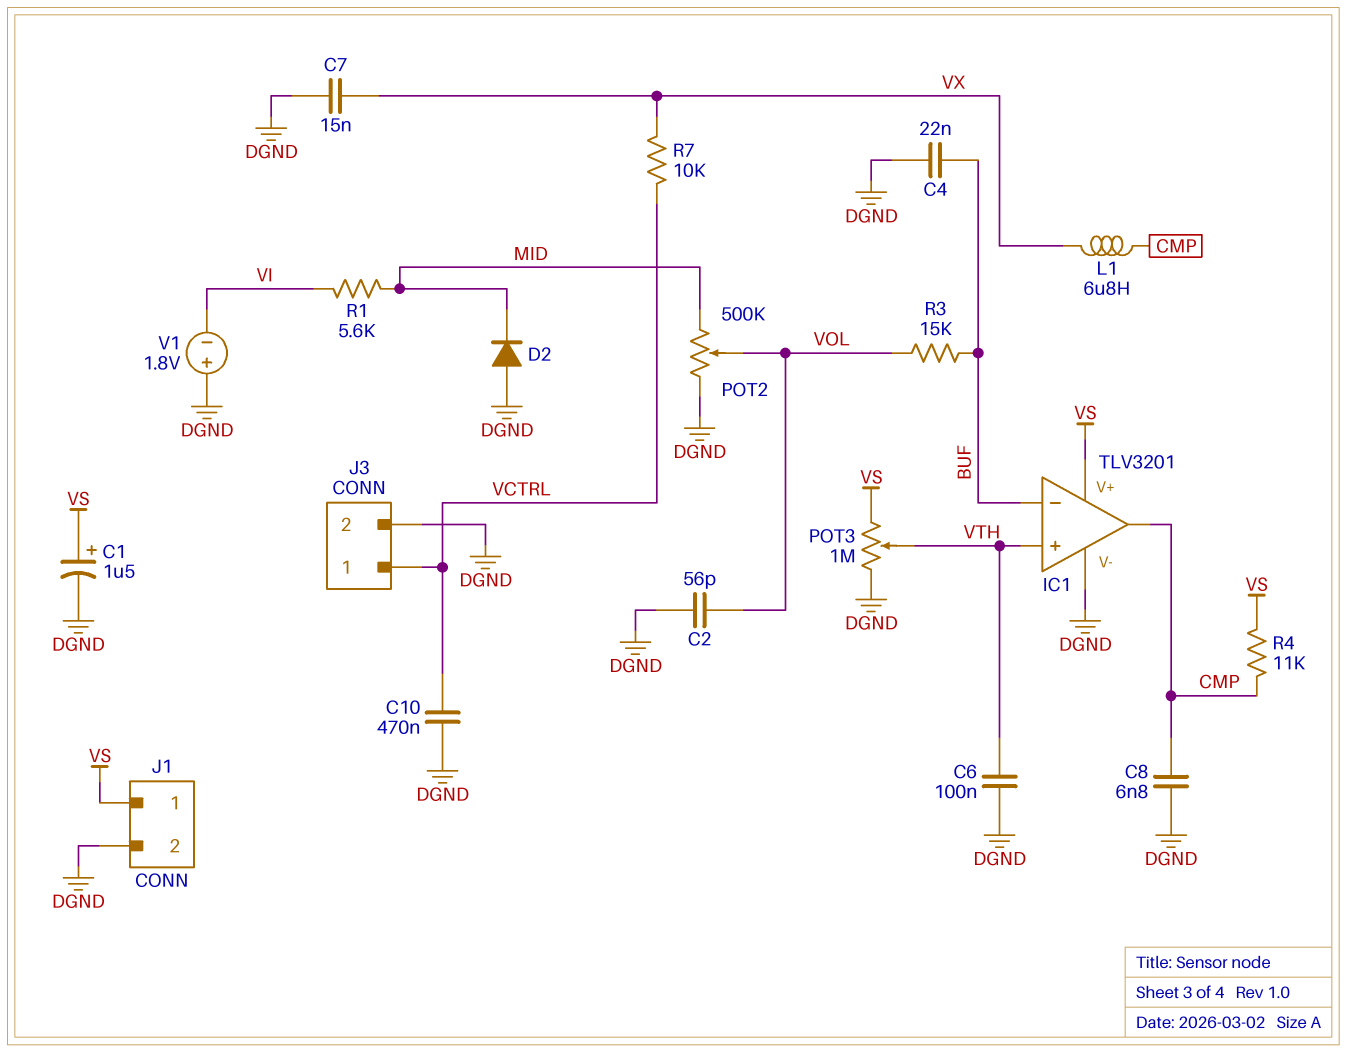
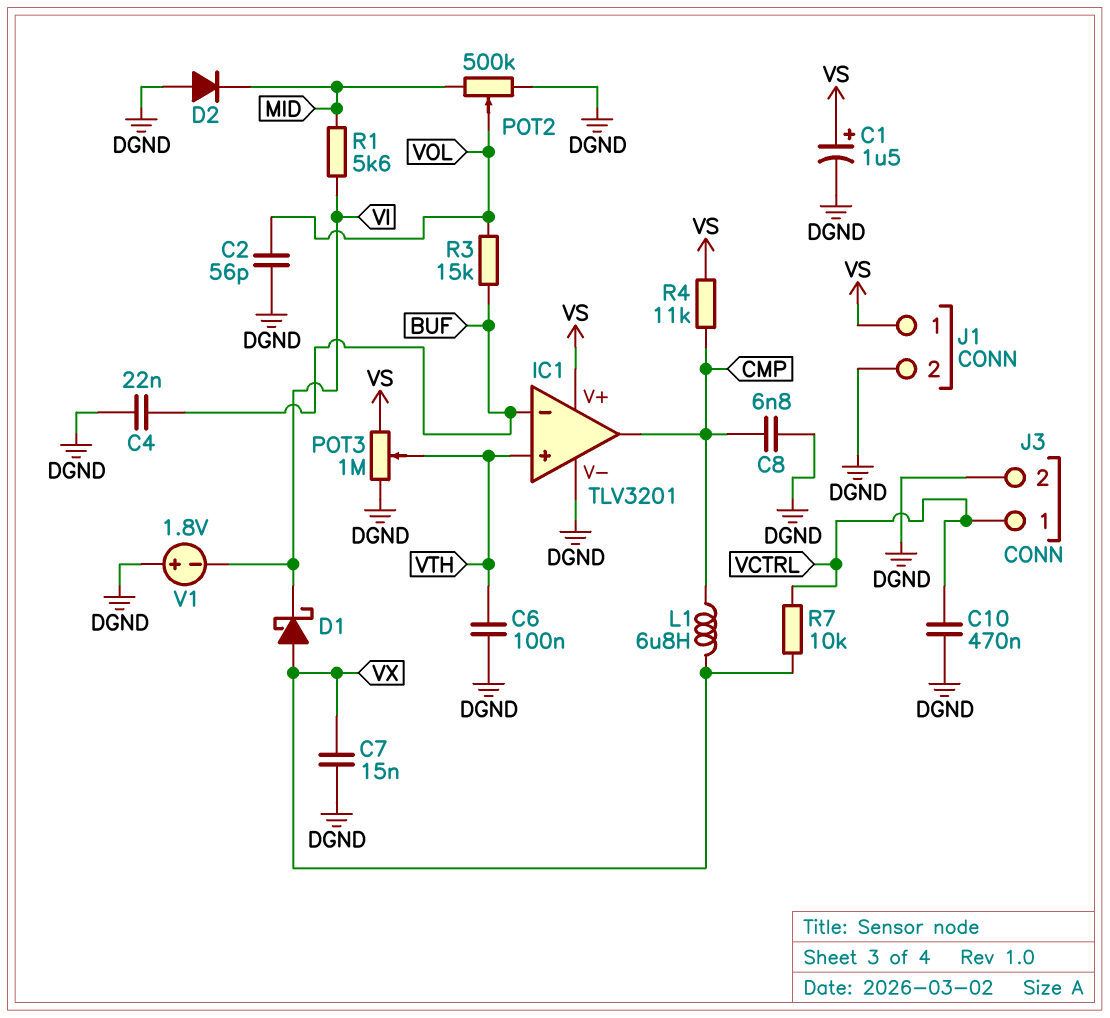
D1: none -> schottky (A VX, K VI)

